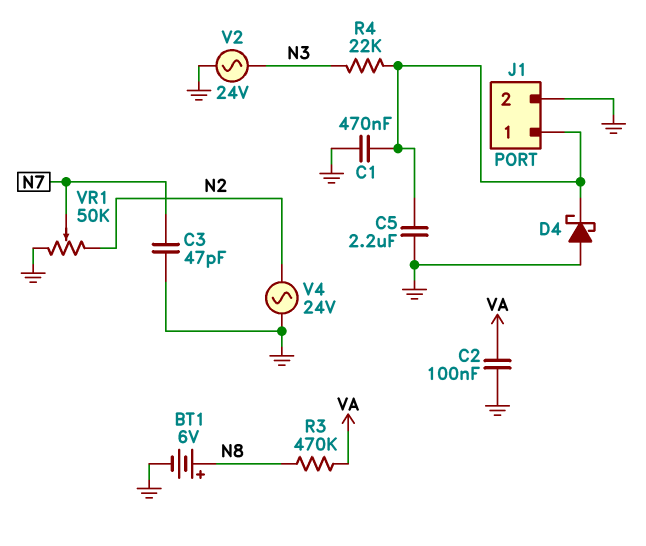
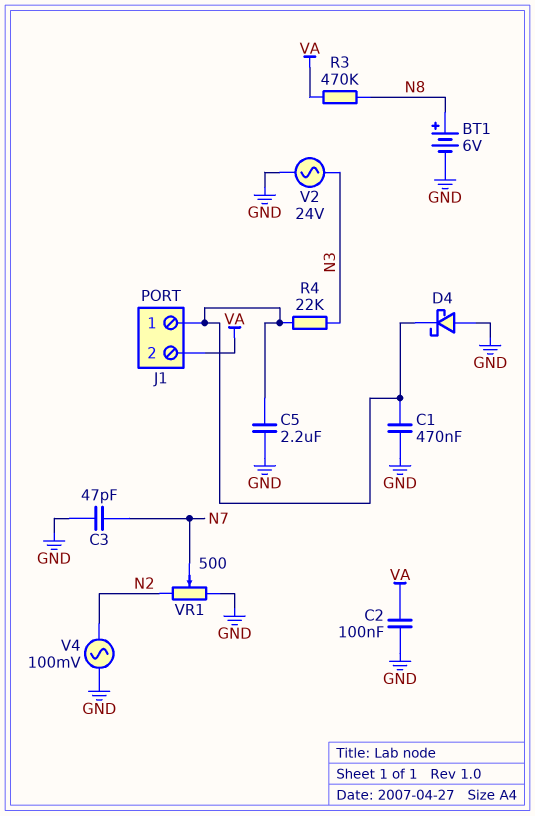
J1 pin 2: GND -> VA
V4: AC 24V (GND, N2) -> AC 100mV (GND, N2)
VR1: 50k (GND, N2, wiper N7) -> 500 (GND, N2, wiper N7)

